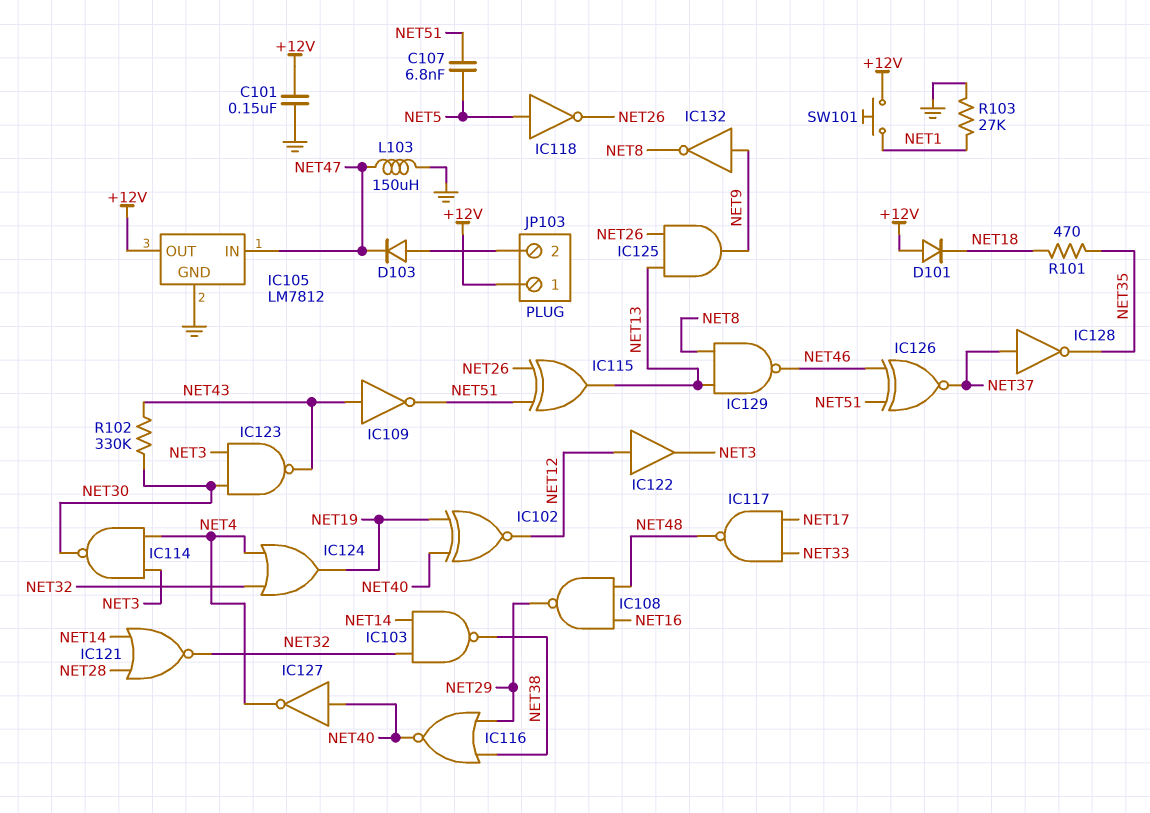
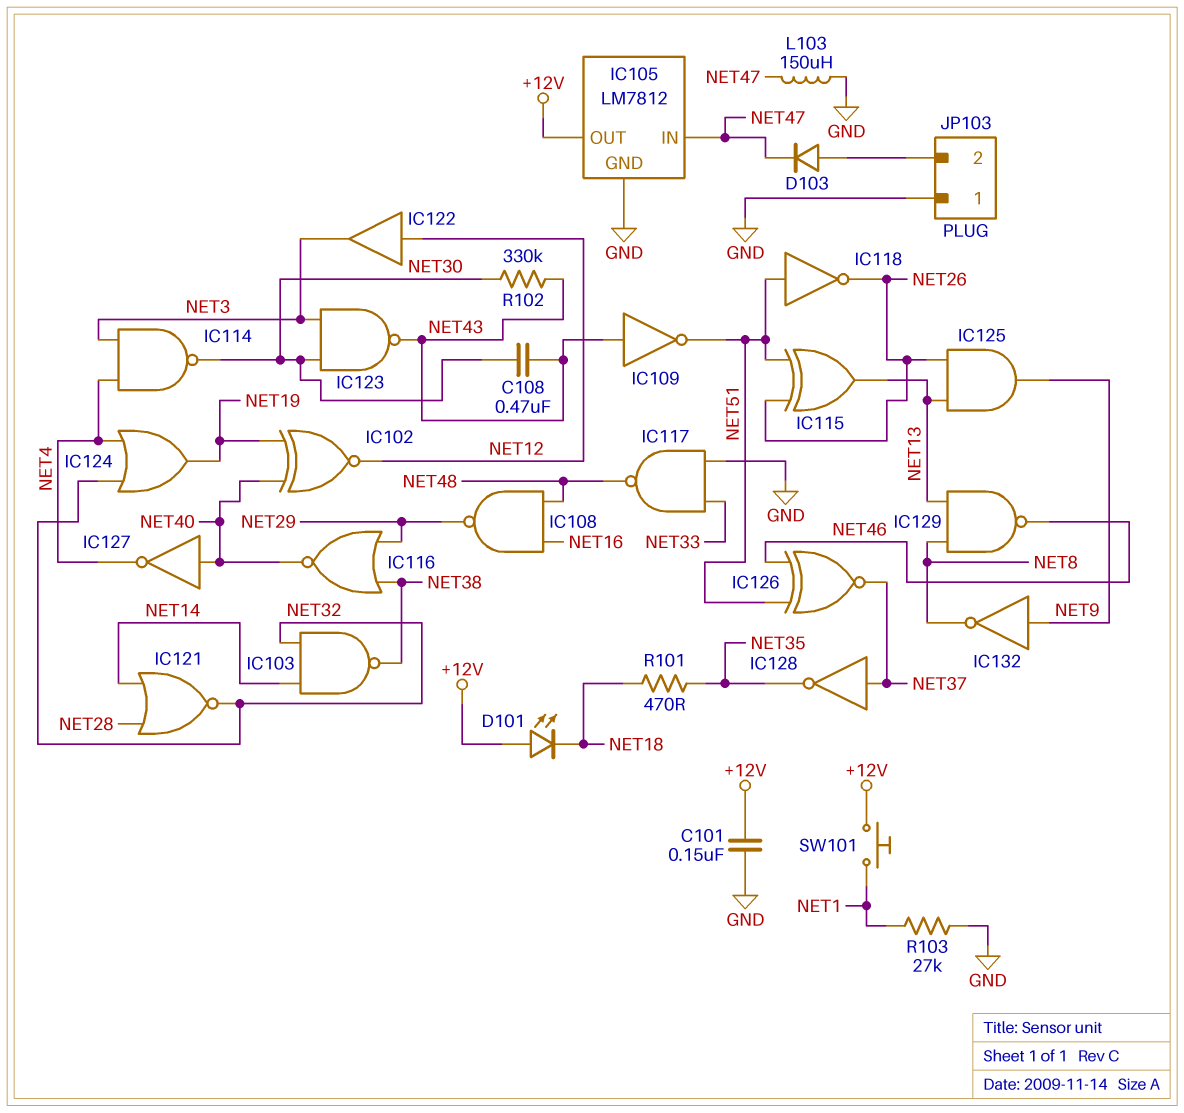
C107: 6.8nF (NET5, NET51) -> none
C108: none -> 470nF (NET30, NET43)
D101: diode (A +12V, K NET18) -> LED (A +12V, K NET18)
IC117: NAND (in NET17, in NET33, out NET48) -> NAND (in GND, in NET33, out NET48)
IC118: NOT (in NET5, out NET26) -> NOT (in NET51, out NET26)
JP103 pin 1: +12V -> GND

